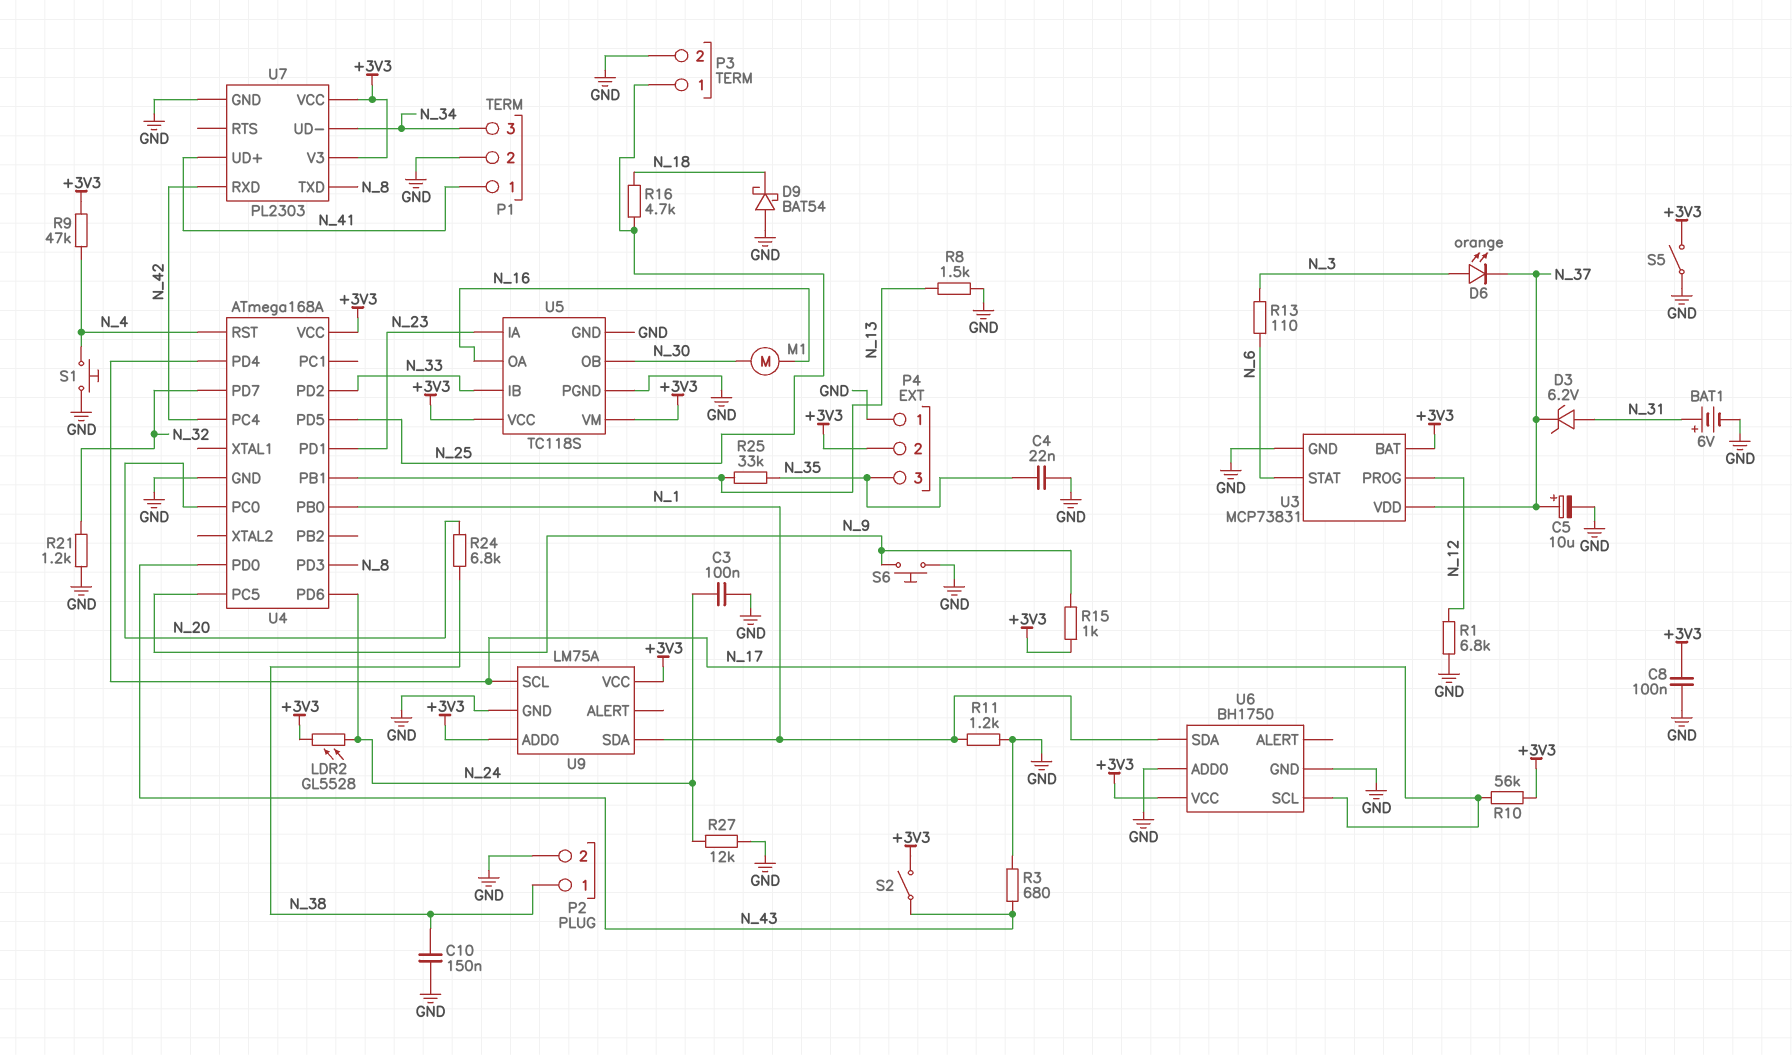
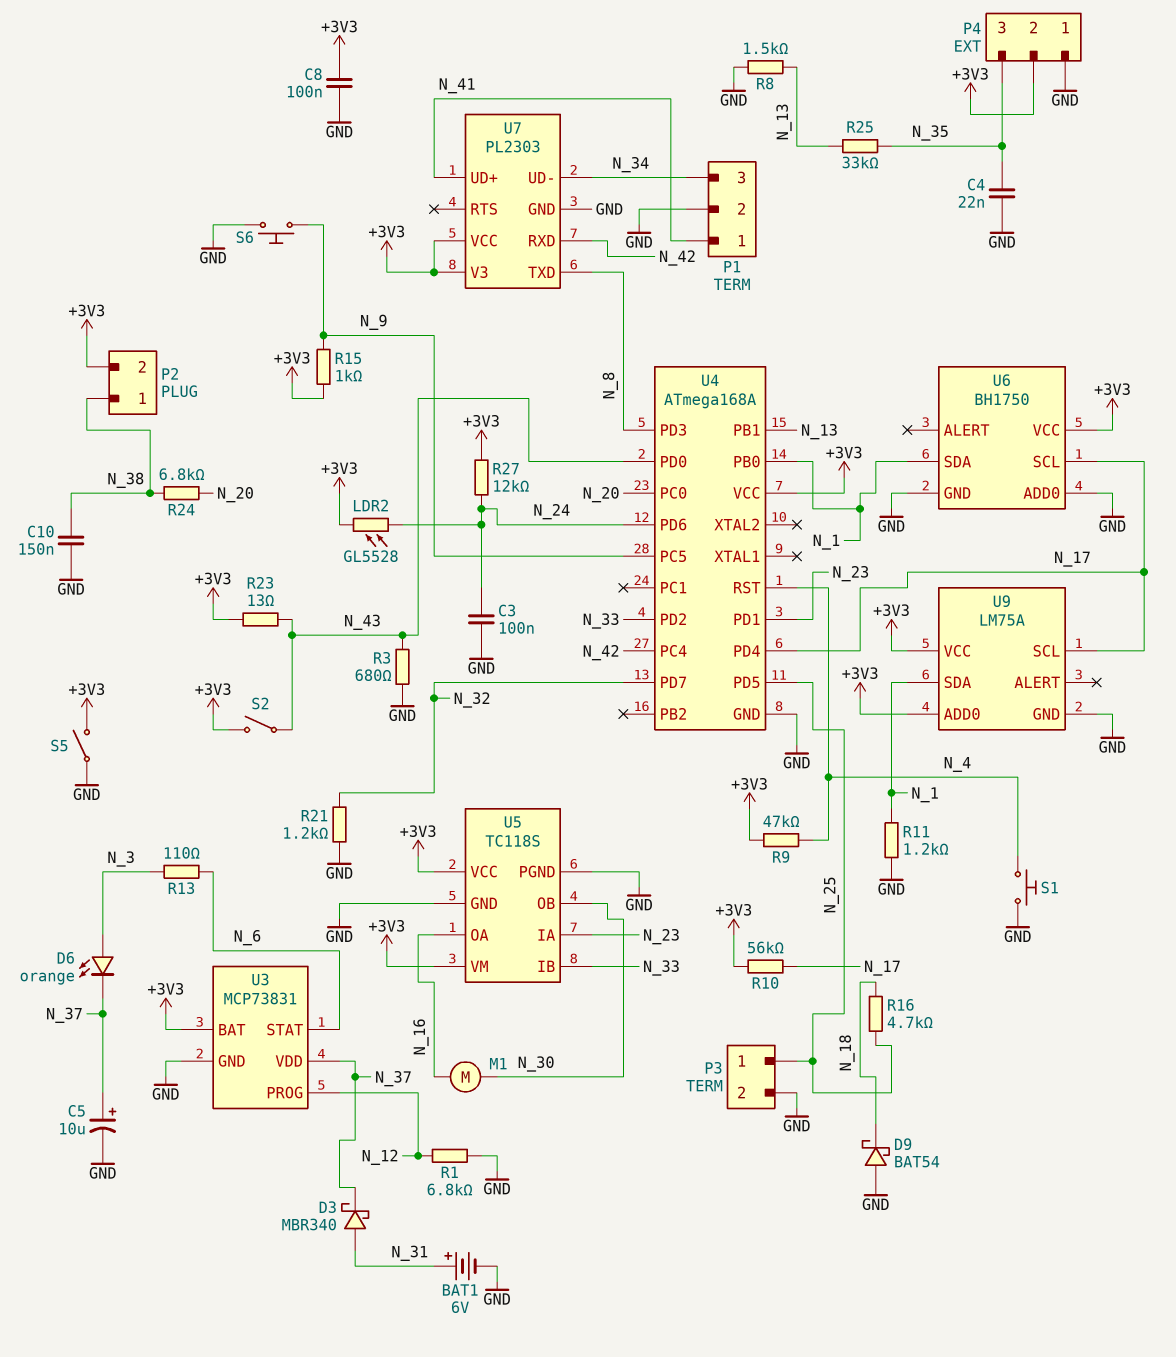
D3: zener 6.2V (A N_31, K N_37) -> schottky MBR340 (A N_31, K N_37)
P2 pin 2: GND -> +3V3
R23: none -> 13 (+3V3, N_43)
R27: 12k (GND, N_24) -> 12k (+3V3, N_24)

